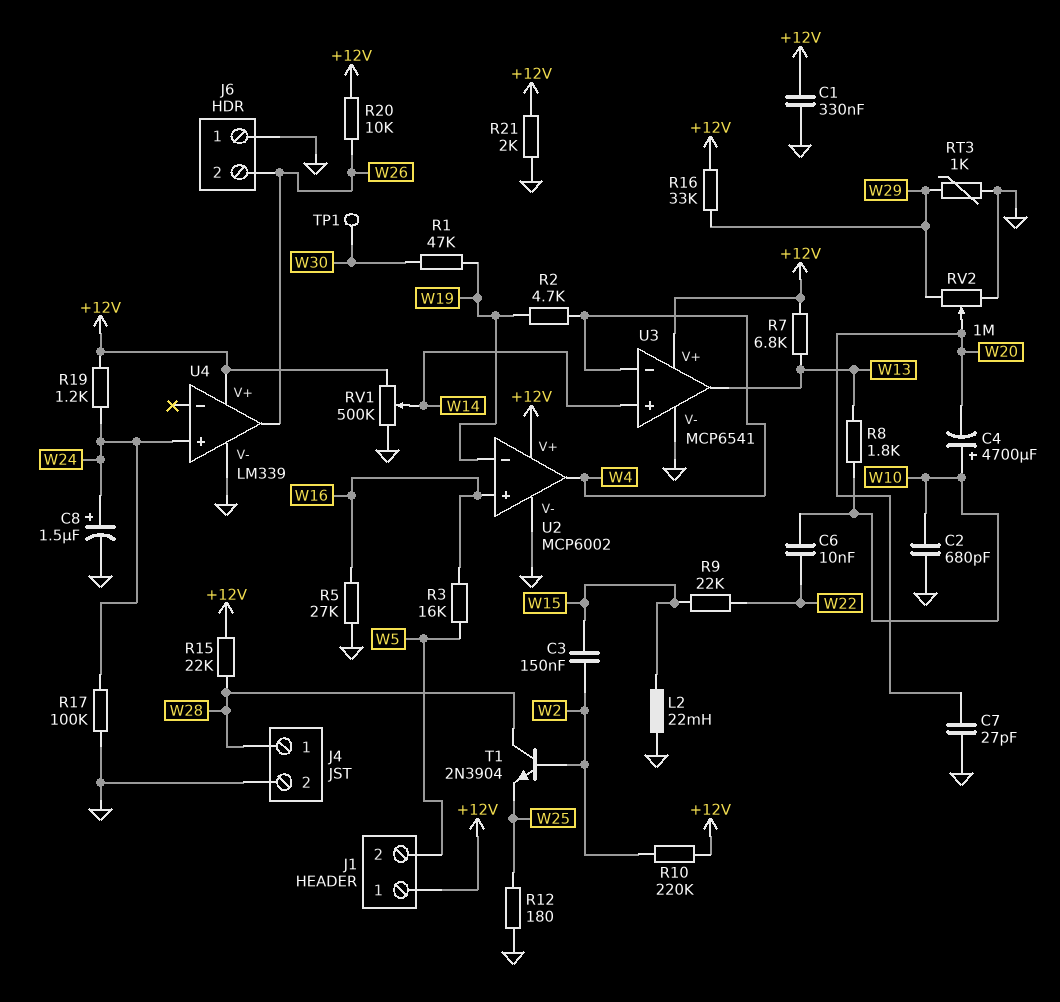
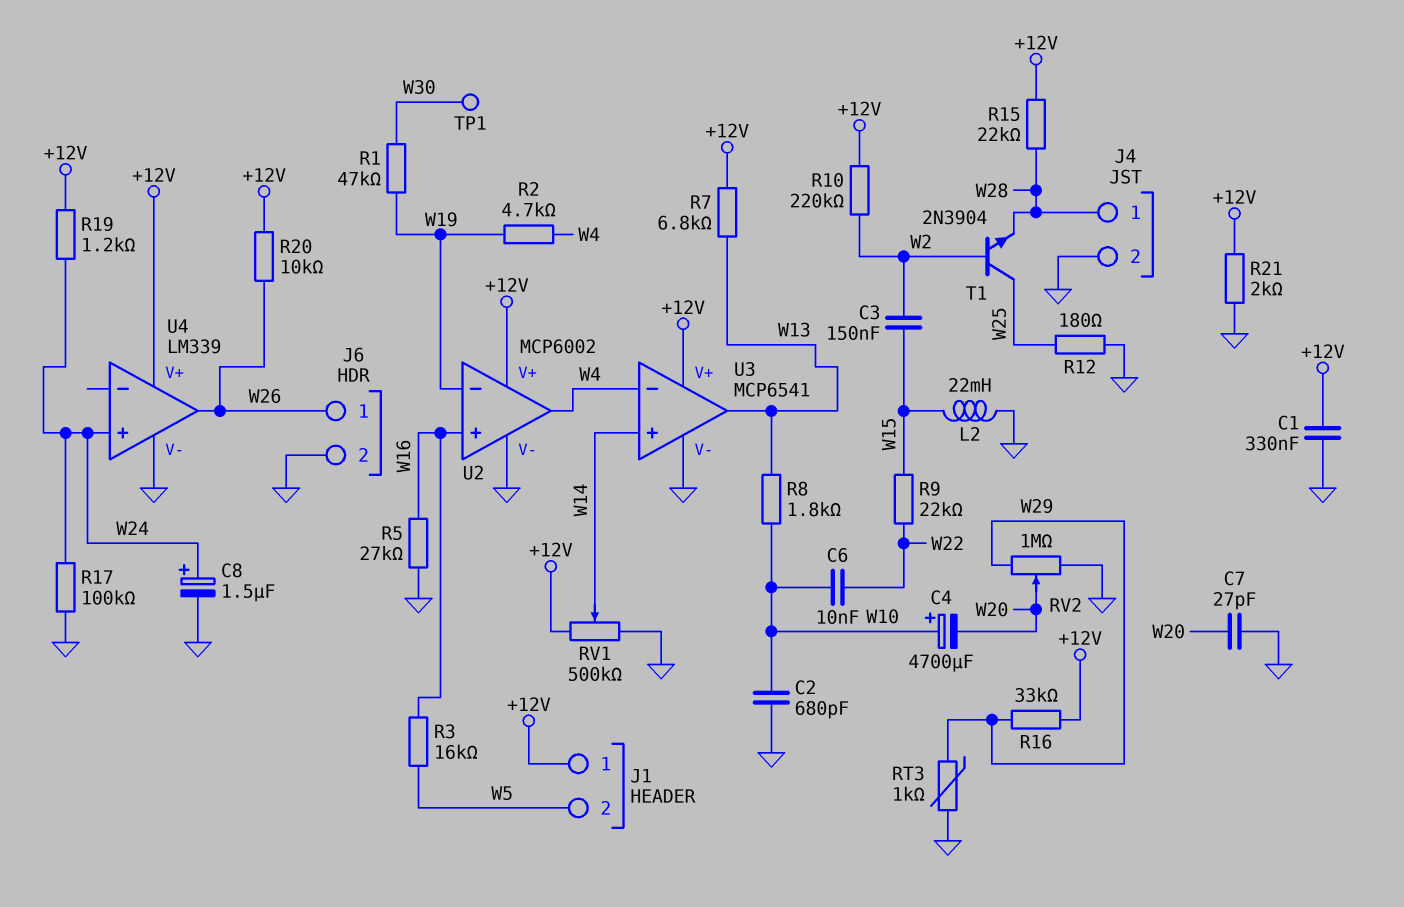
J6 pin 1: GND -> W26
J6 pin 2: W26 -> GND
T1: NPN 2N3904 (B W2, C W28, E W25) -> NPN 2N3904 (B W2, C W25, E W28)

